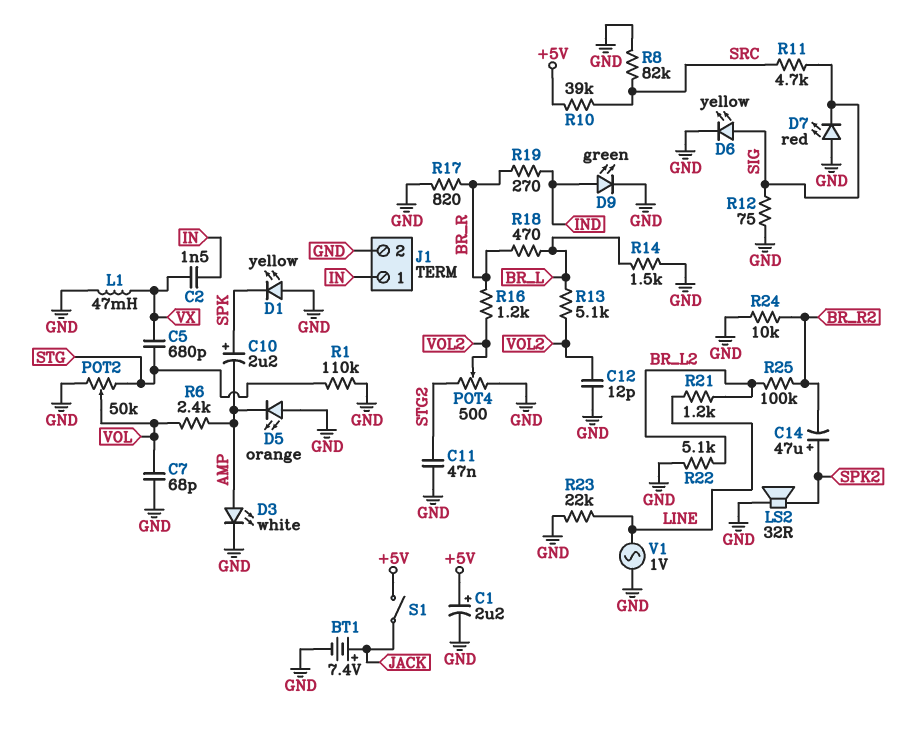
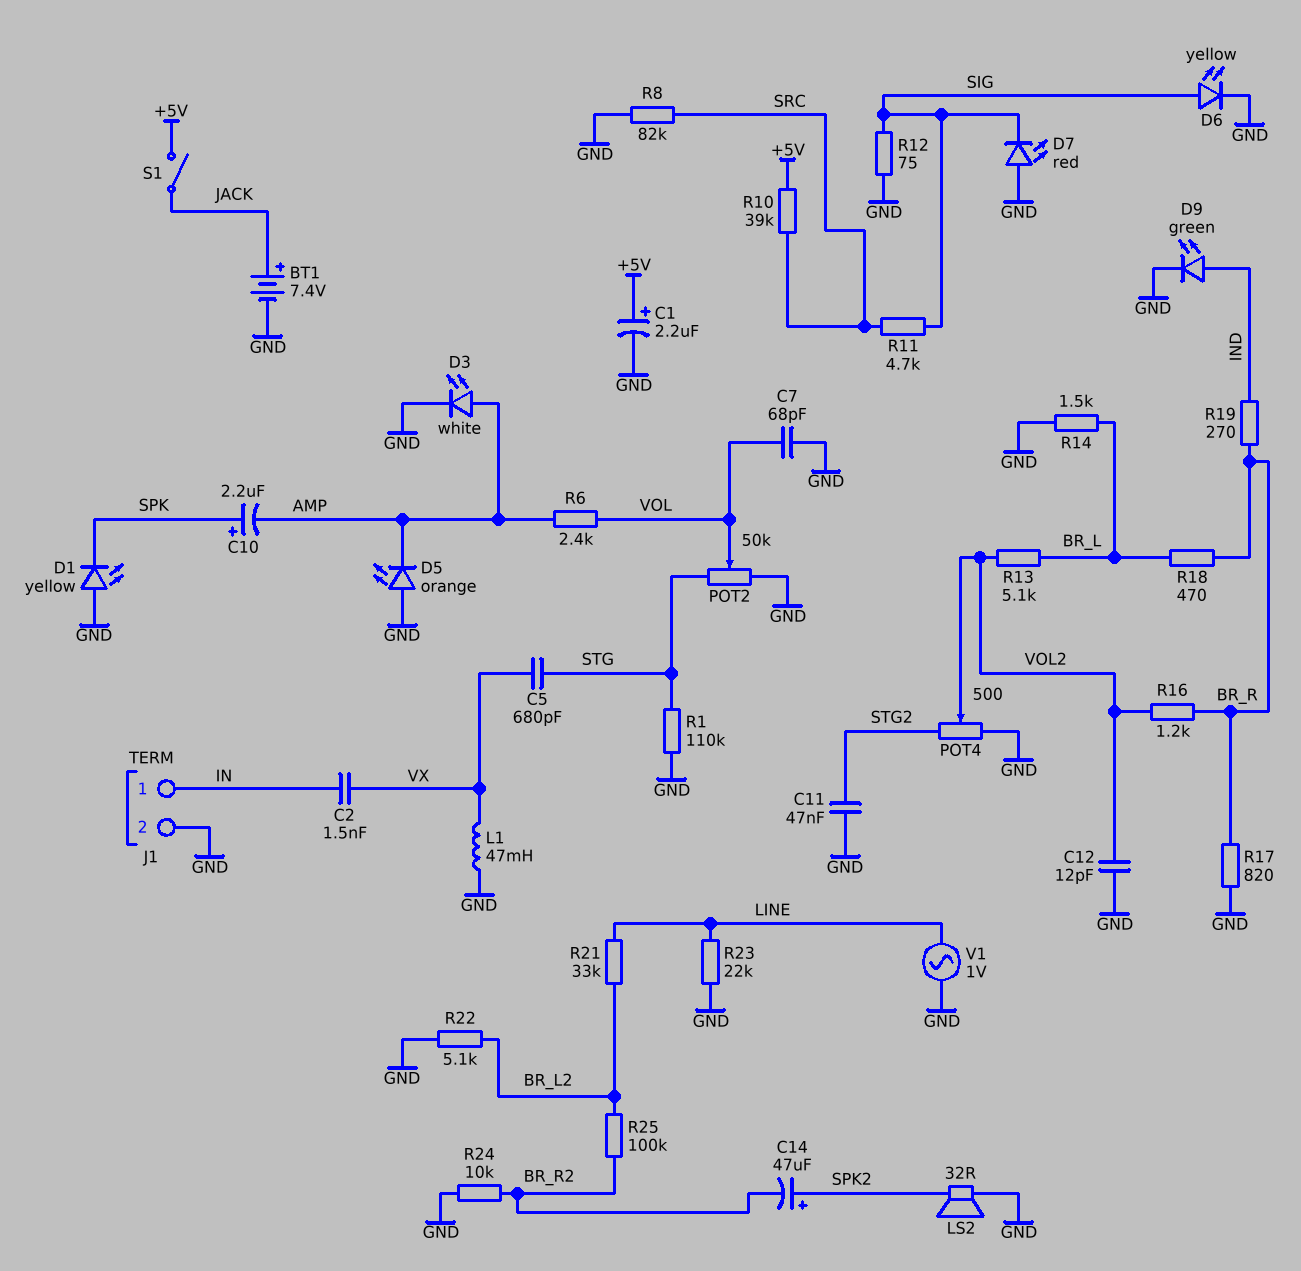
R21: 1.2k (BR_L2, LINE) -> 33k (BR_L2, LINE)

